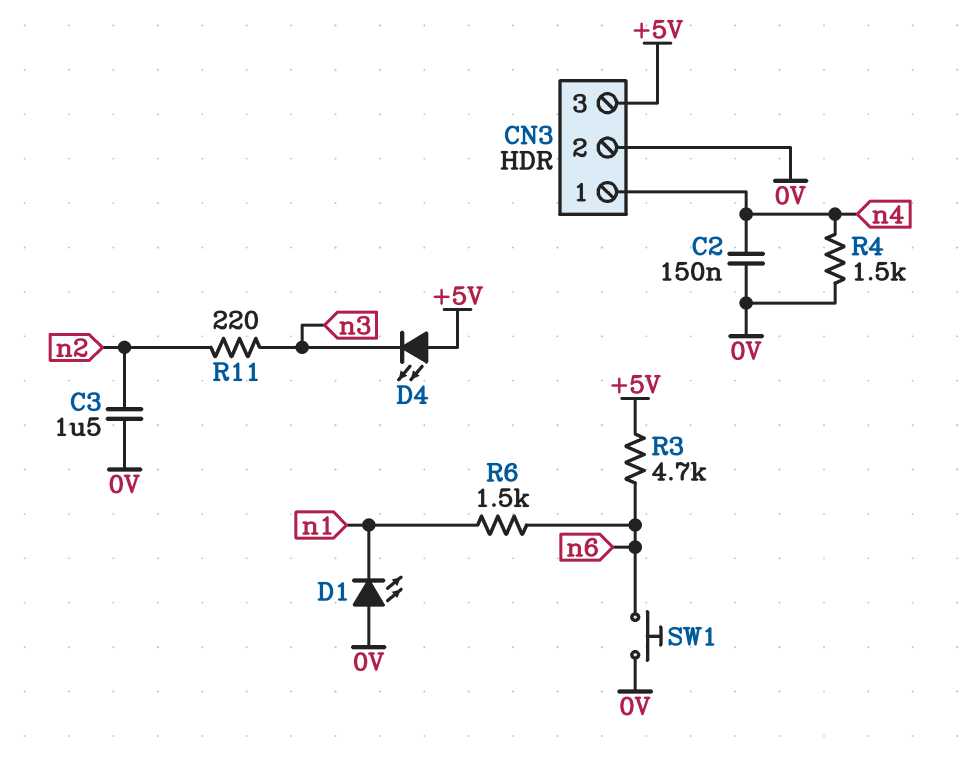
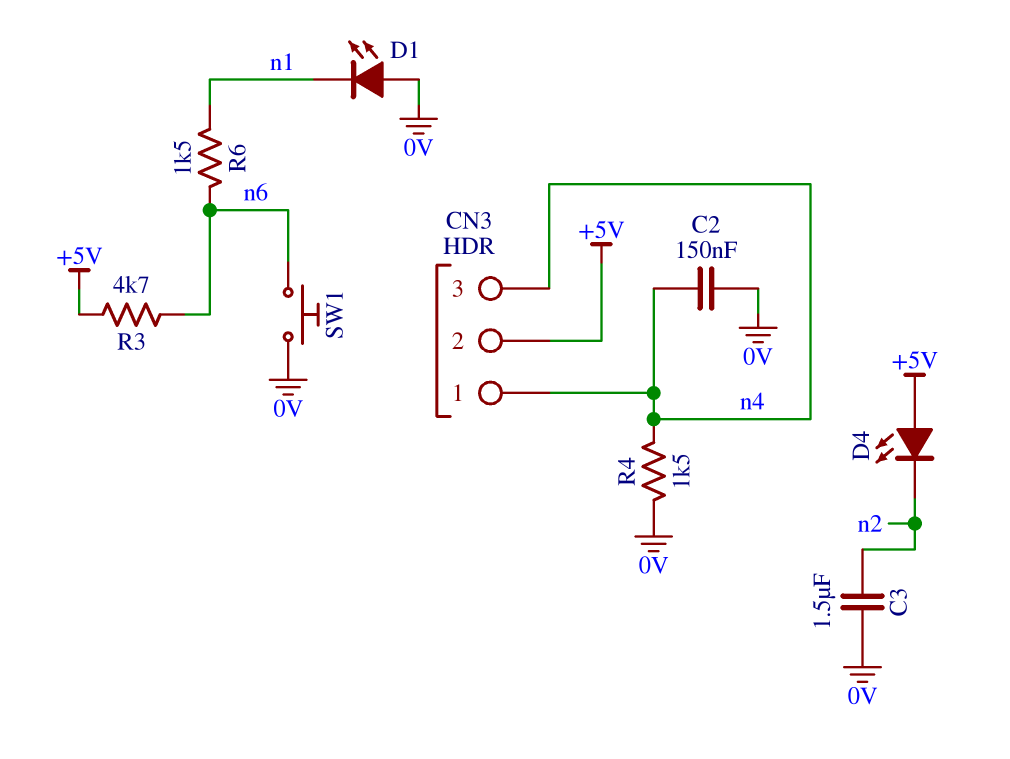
CN3 pin 2: 0V -> +5V
CN3 pin 3: +5V -> n4
D4: LED (A +5V, K n3) -> LED (A +5V, K n2)
R11: 220 (n2, n3) -> none

